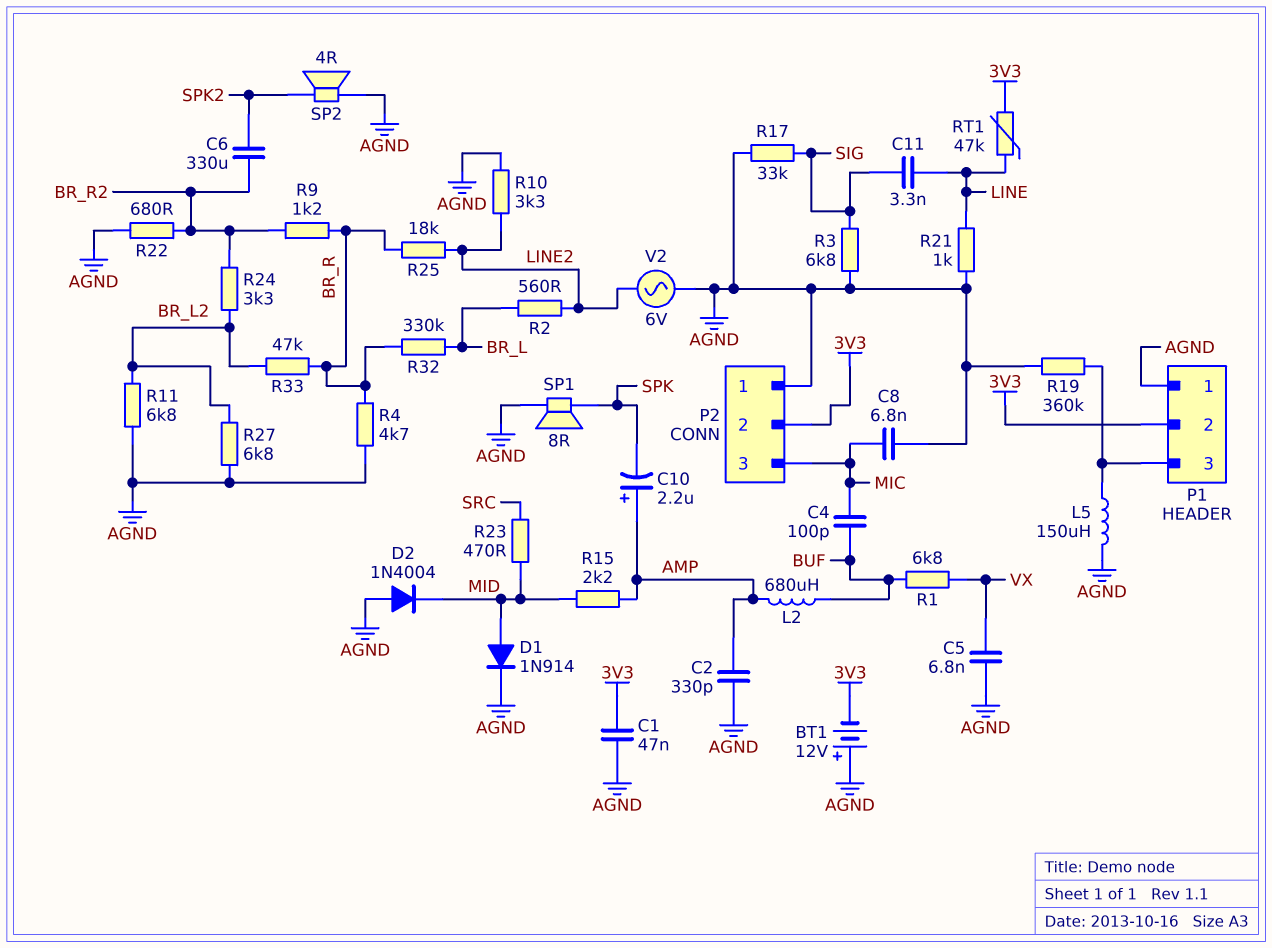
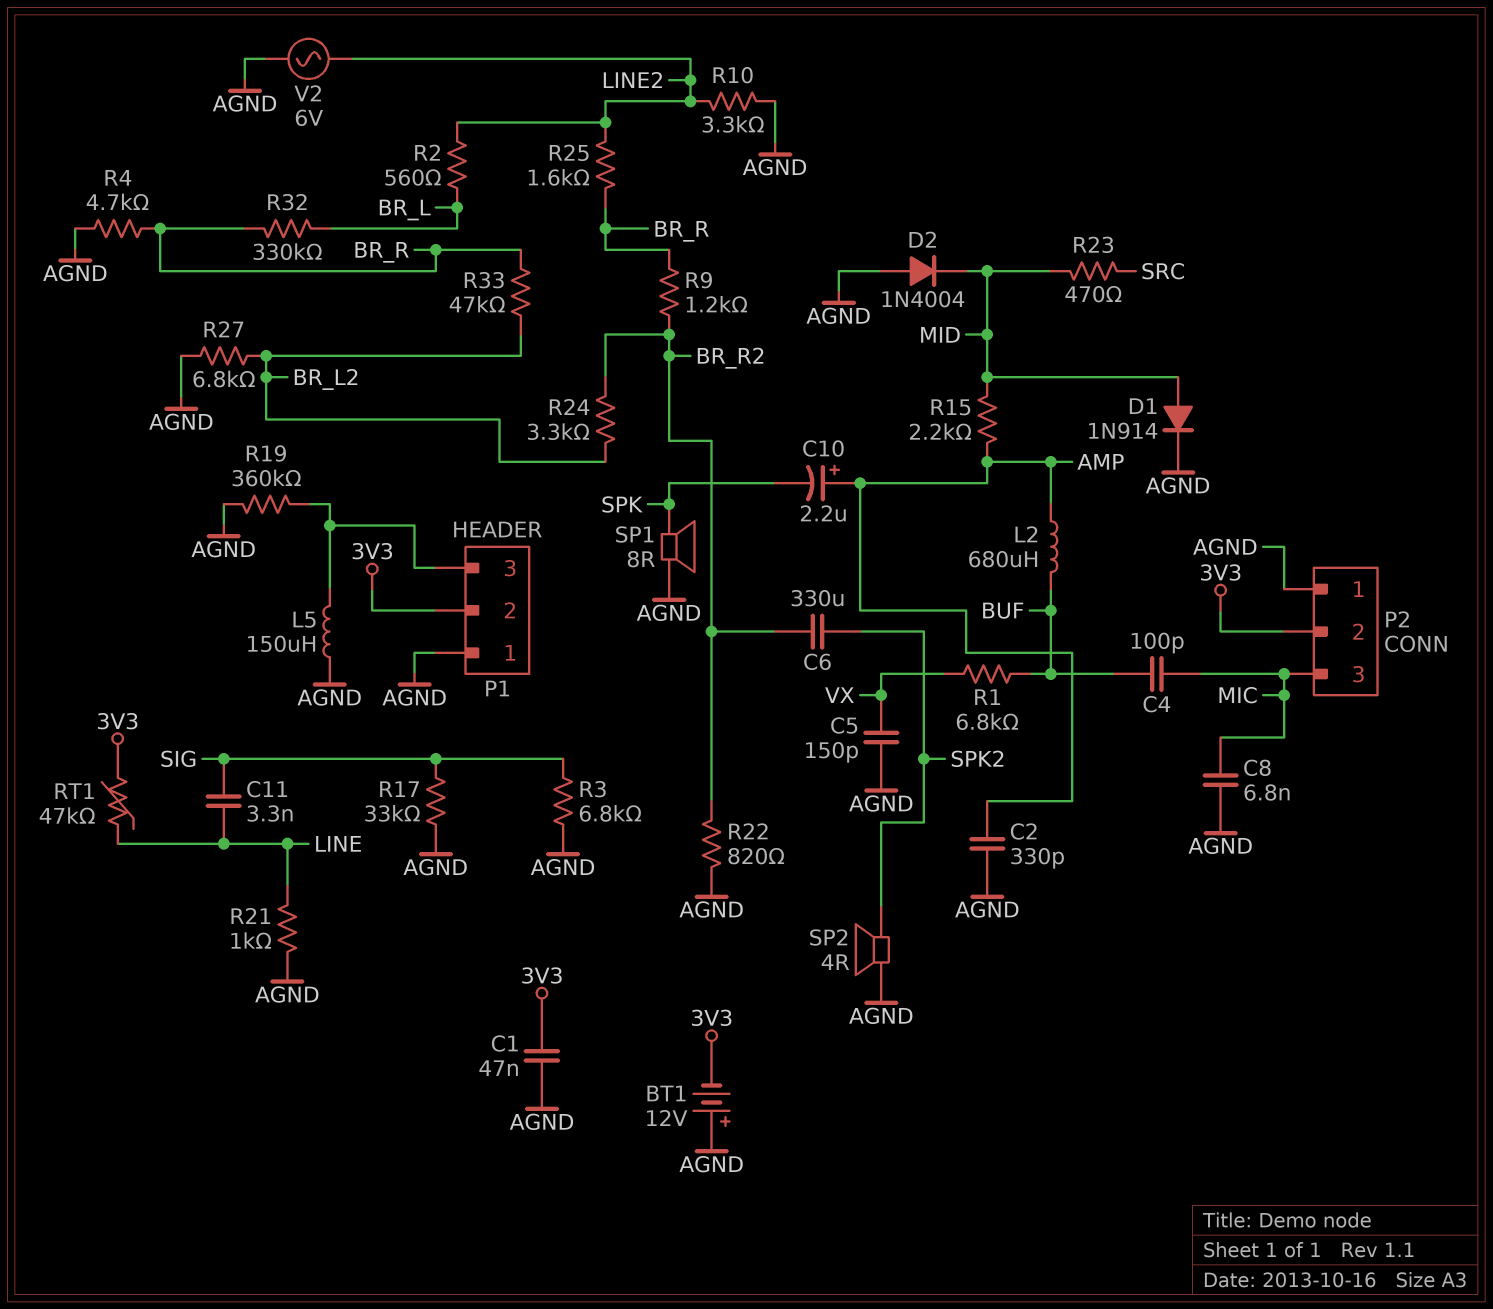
C5: 6.8nF (AGND, VX) -> 150pF (AGND, VX)
R11: 6.8k (AGND, BR_L2) -> none
R22: 680 (AGND, BR_R2) -> 820 (AGND, BR_R2)
R25: 18k (BR_R, LINE2) -> 1.6k (BR_R, LINE2)

